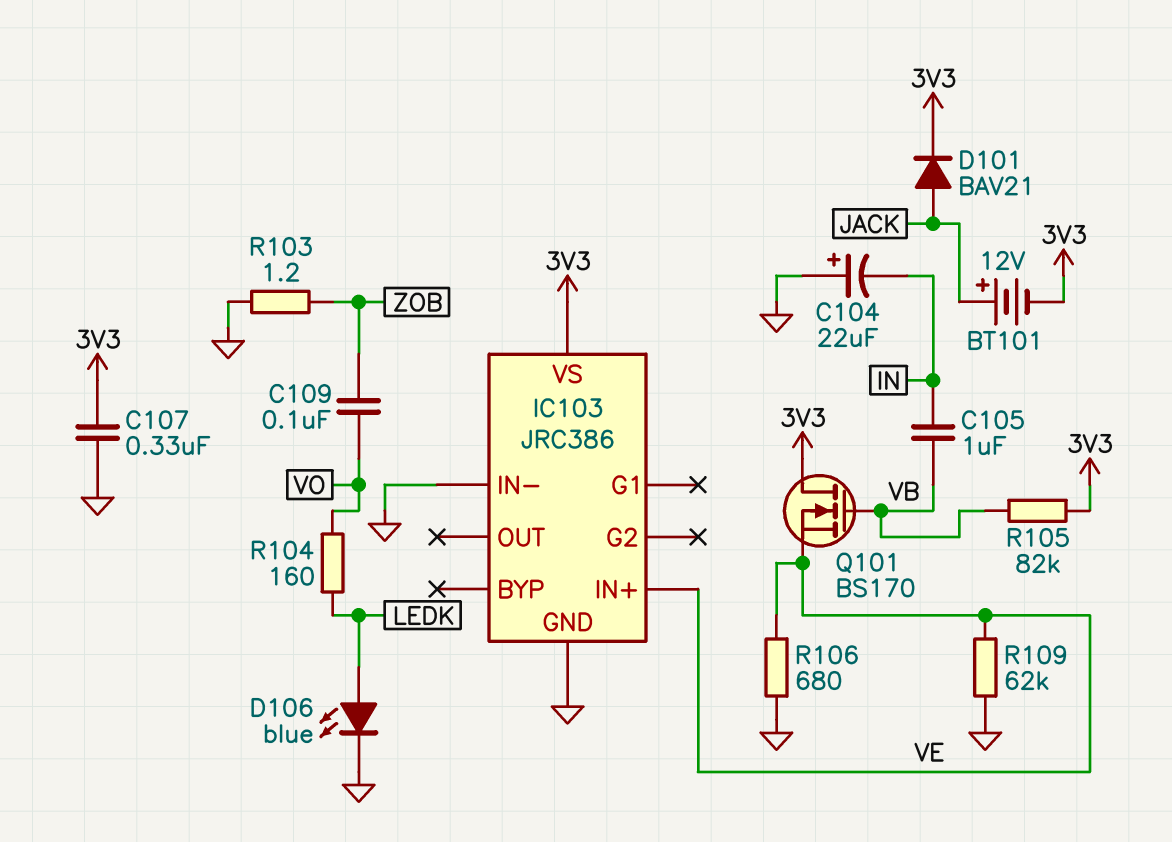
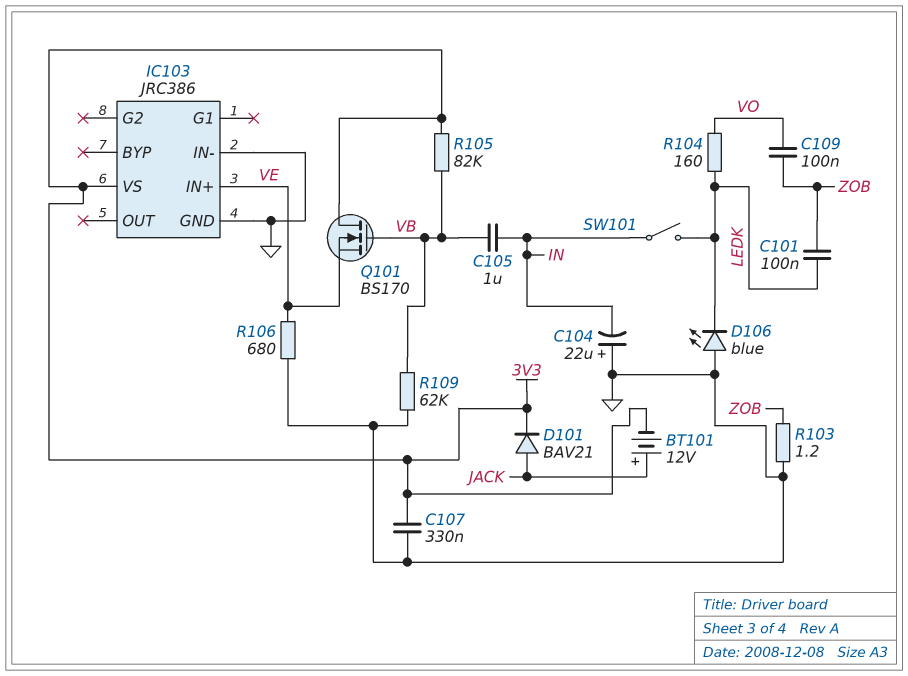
C101: none -> 100nF (LEDK, ZOB)
D106: LED blue (A LEDK, K GND) -> LED blue (A GND, K LEDK)
R109: 62k (GND, VE) -> 62k (GND, VB)
SW101: none -> switch (IN, LEDK)

